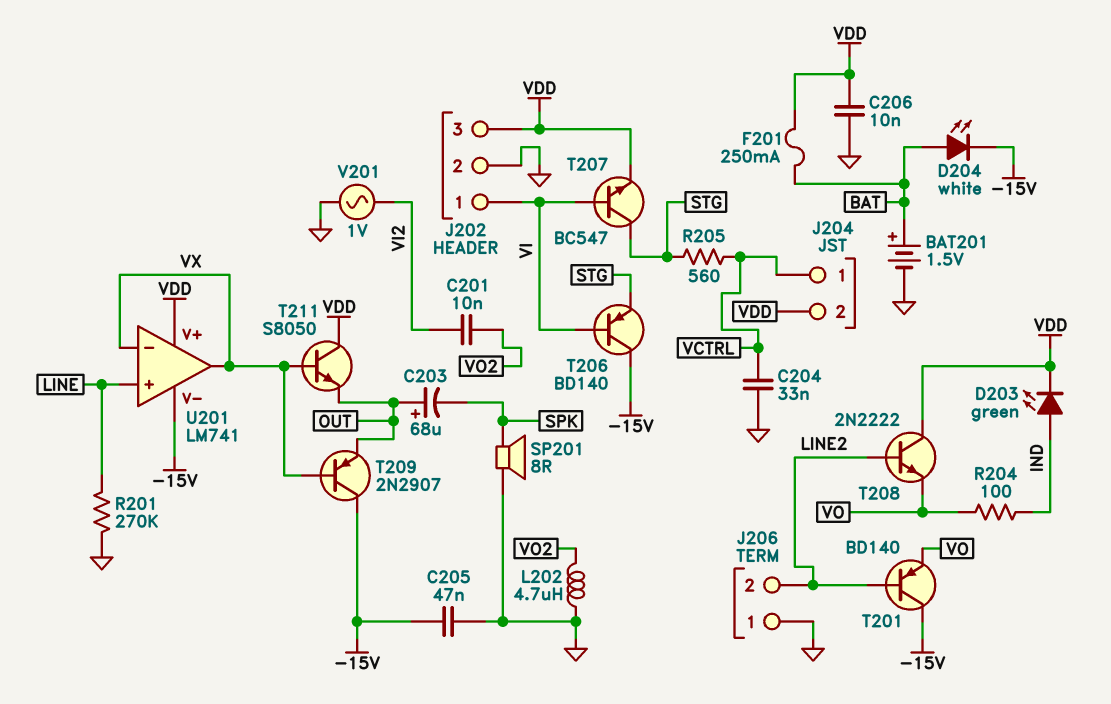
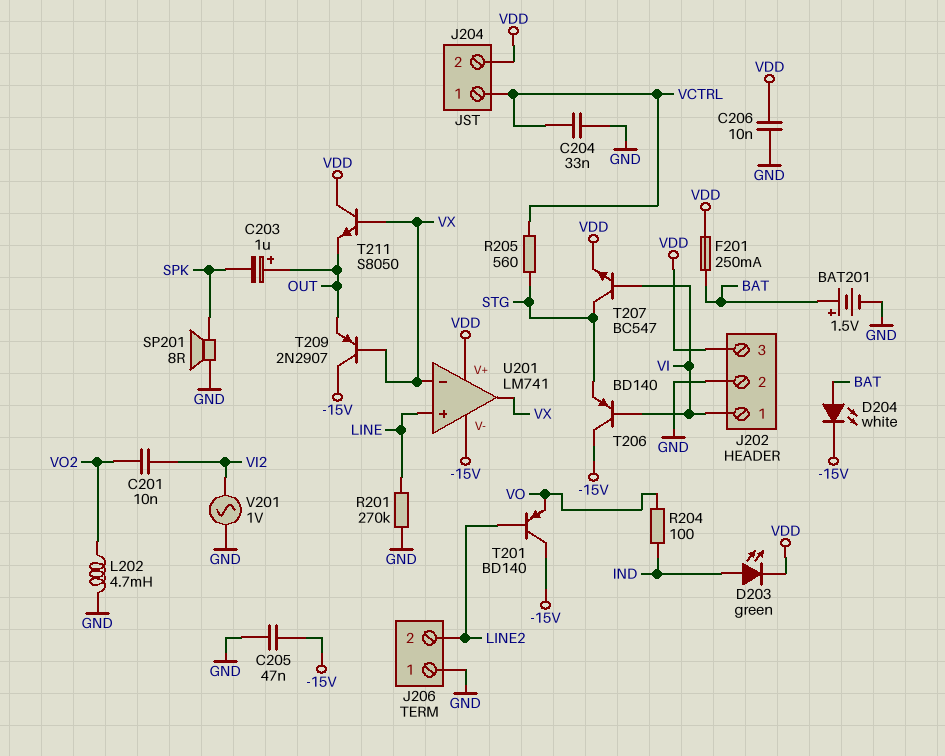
C203: 68uF (plus OUT, minus SPK) -> 1uF (plus OUT, minus SPK)
L202: 4.7uH (GND, VO2) -> 4.7mH (GND, VO2)
T208: NPN 2N2222 (B LINE2, C VDD, E VO) -> none

